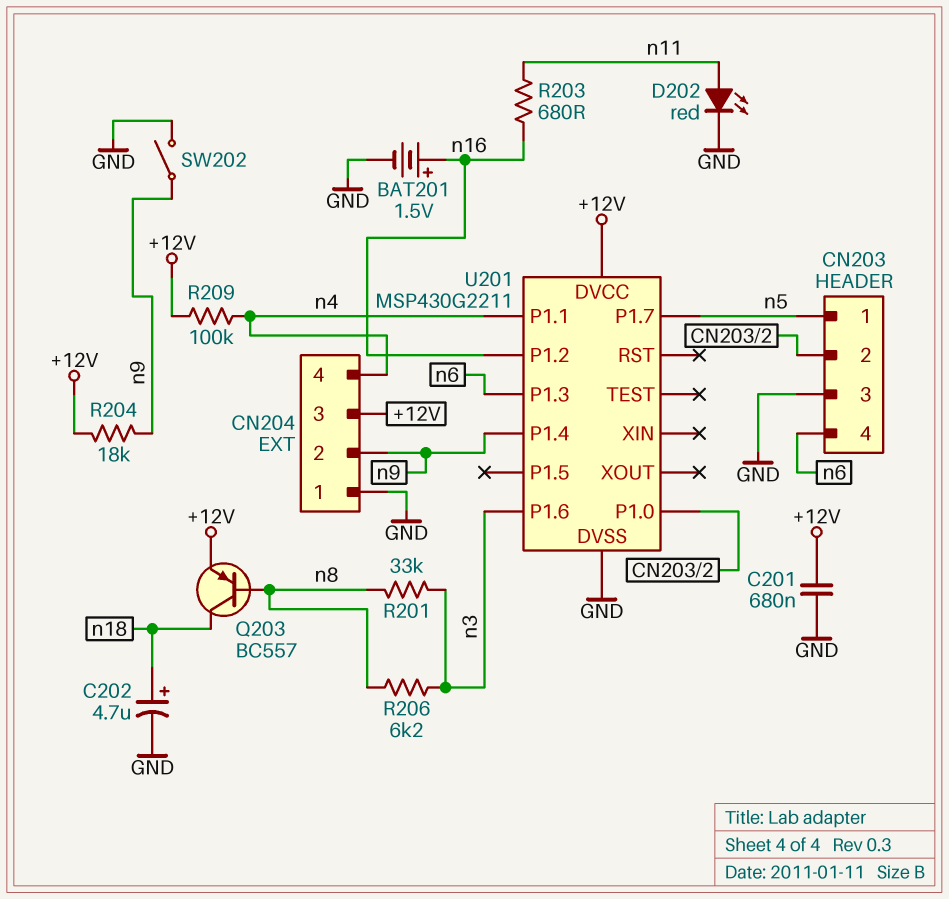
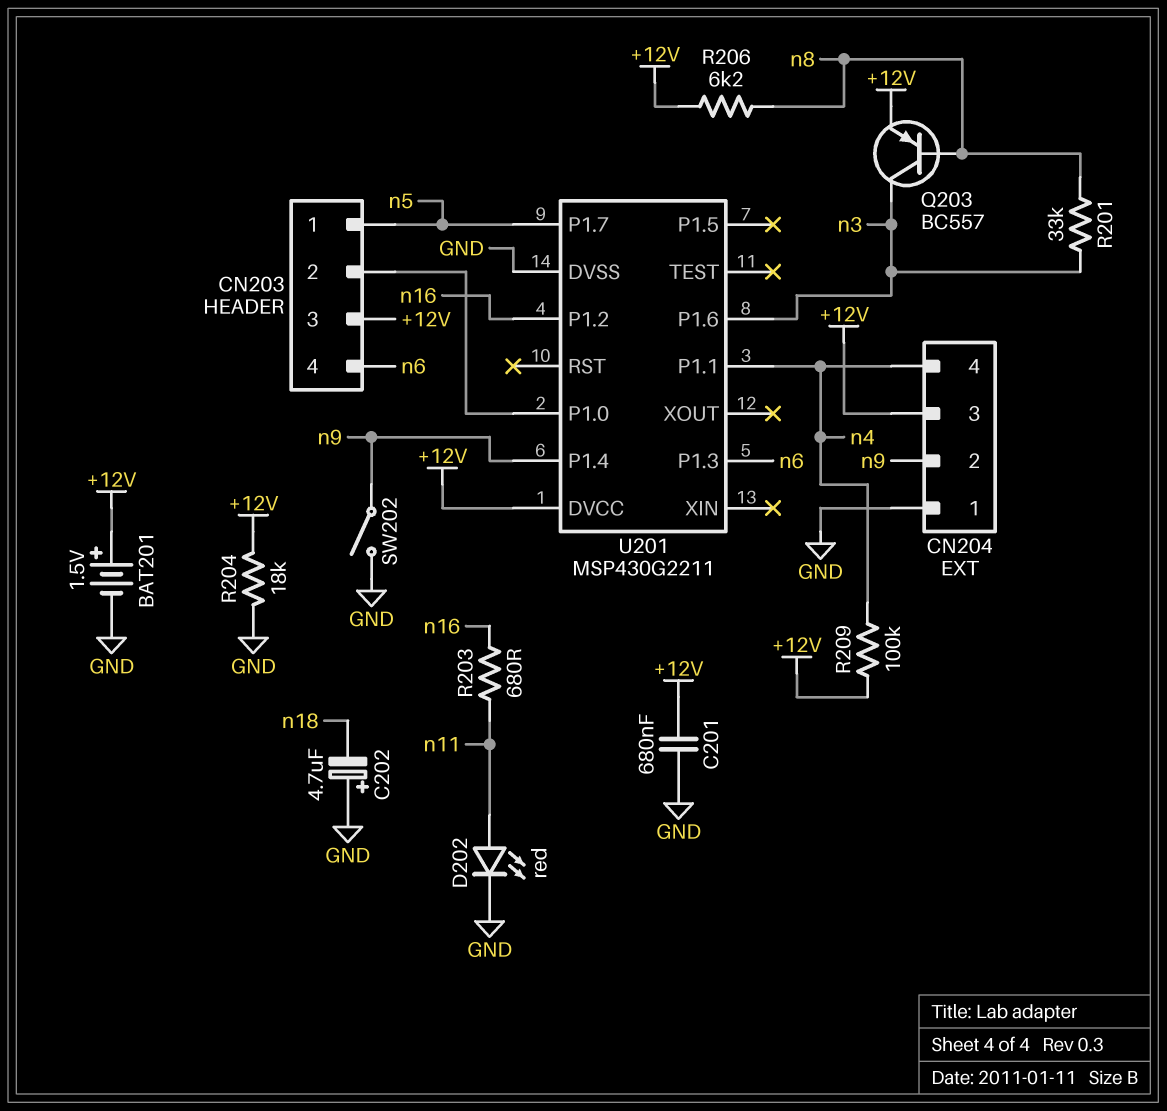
BAT201: 1.5V (plus n16, minus GND) -> 1.5V (plus +12V, minus GND)
C202: 4.7uF (plus n18, minus GND) -> 4.7uF (plus GND, minus n18)
CN203 pin 3: GND -> +12V
Q203: PNP BC557 (B n8, C n18, E +12V) -> PNP BC557 (B n8, C n3, E +12V)
R204: 18k (+12V, n9) -> 18k (+12V, GND)
R206: 6.2k (n3, n8) -> 6.2k (+12V, n8)

